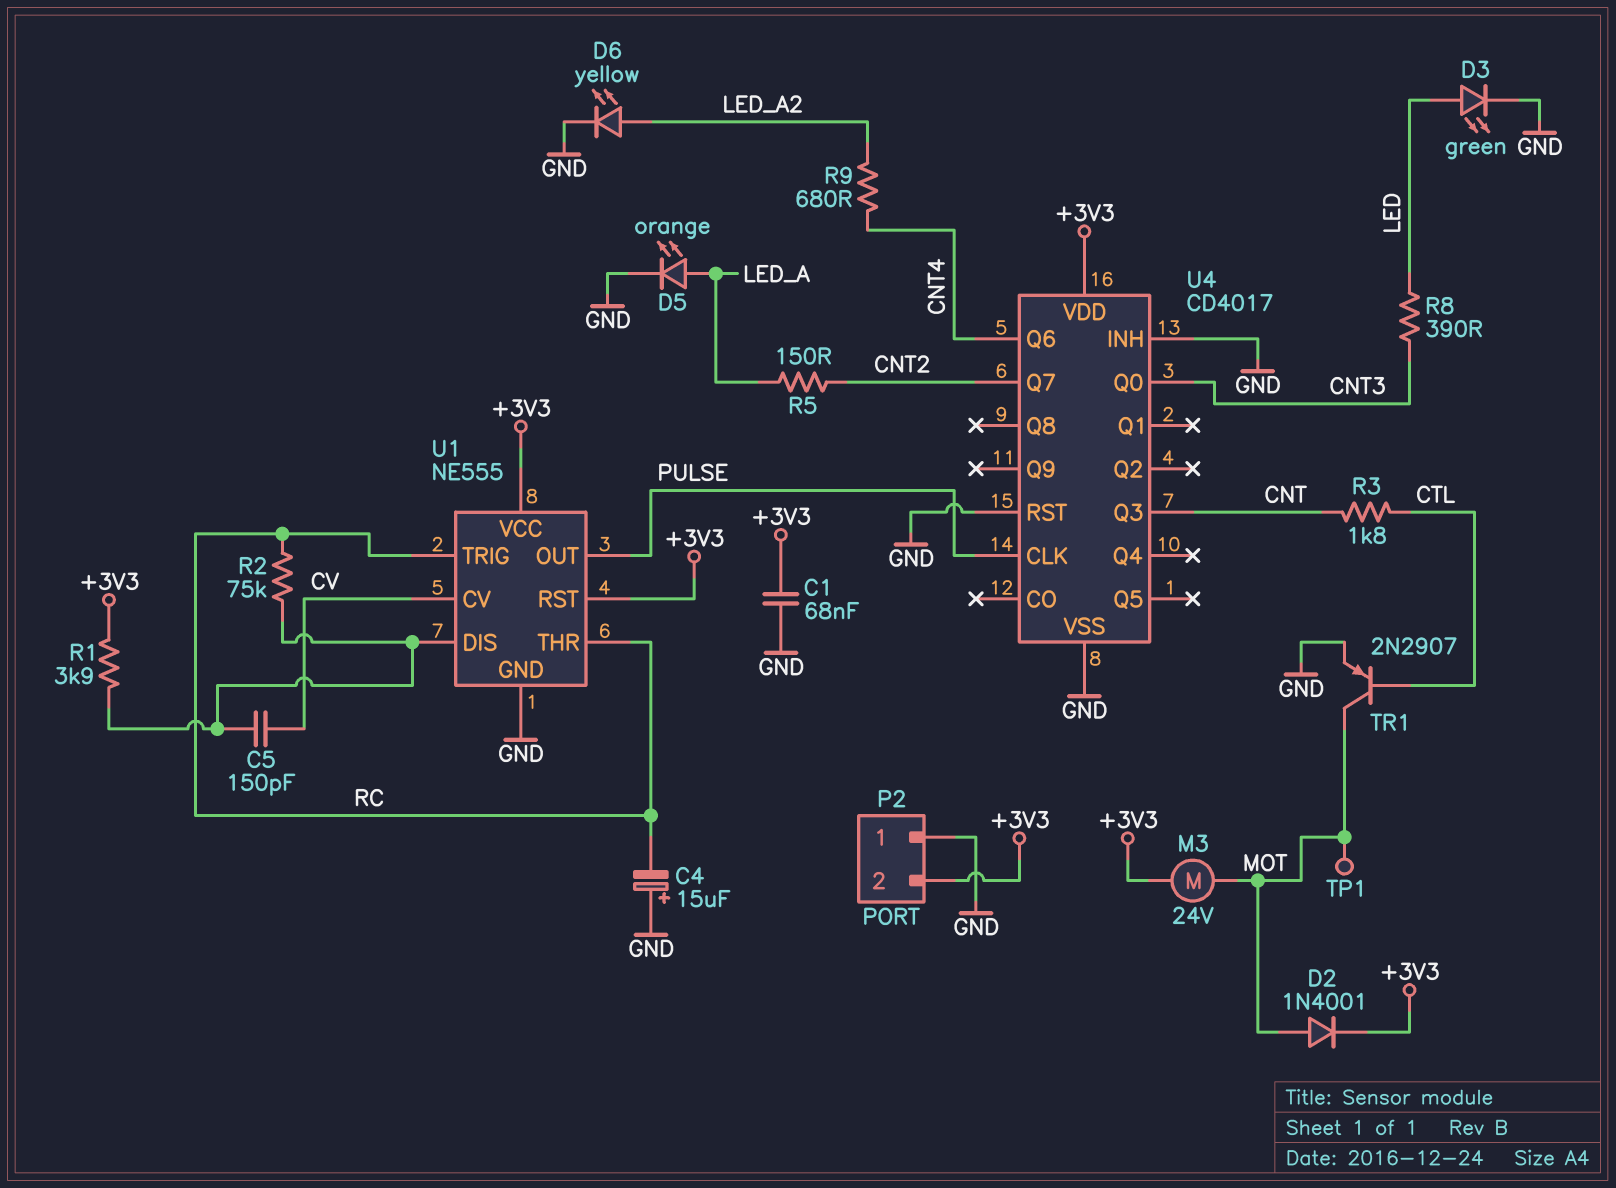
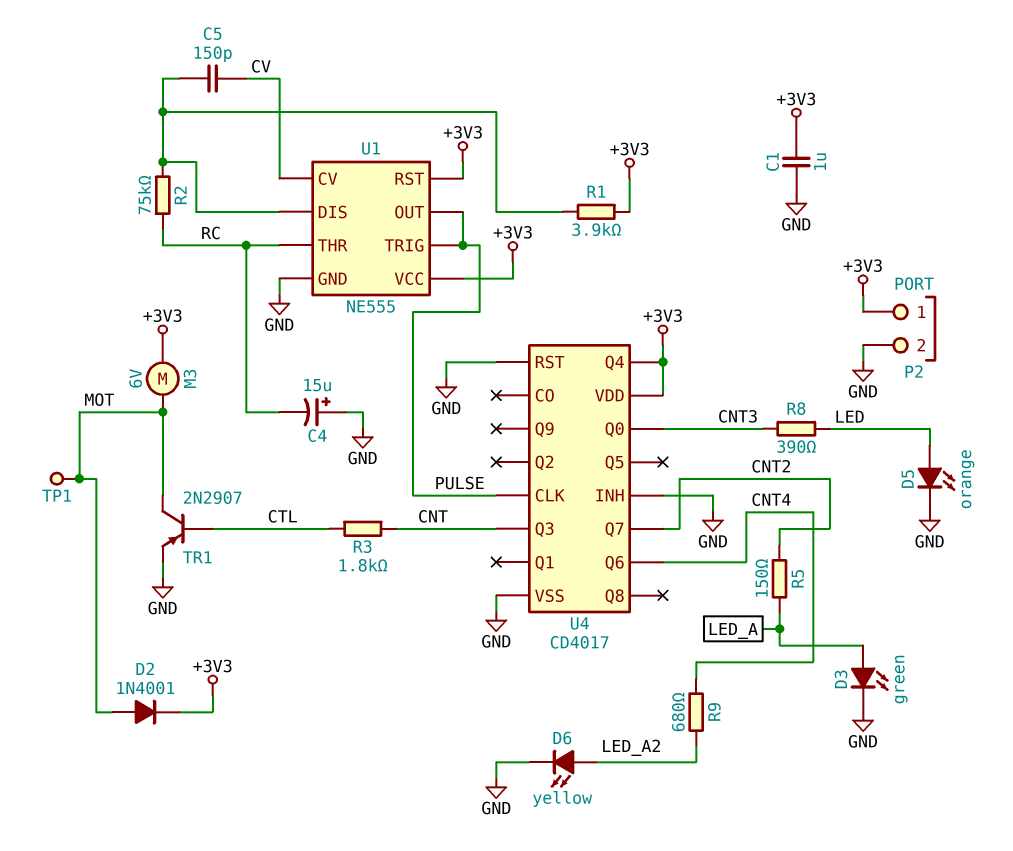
C1: 68nF (+3V3, GND) -> 1uF (+3V3, GND)
D3: LED green (A LED, K GND) -> LED green (A LED_A, K GND)
D5: LED orange (A LED_A, K GND) -> LED orange (A LED, K GND)
M3: motor 24V (+3V3, MOT) -> motor 6V (+3V3, MOT)
P2 pin 1: GND -> +3V3
P2 pin 2: +3V3 -> GND
U1 pin TRIG: RC -> PULSE
U4 pin Q4: none -> +3V3

